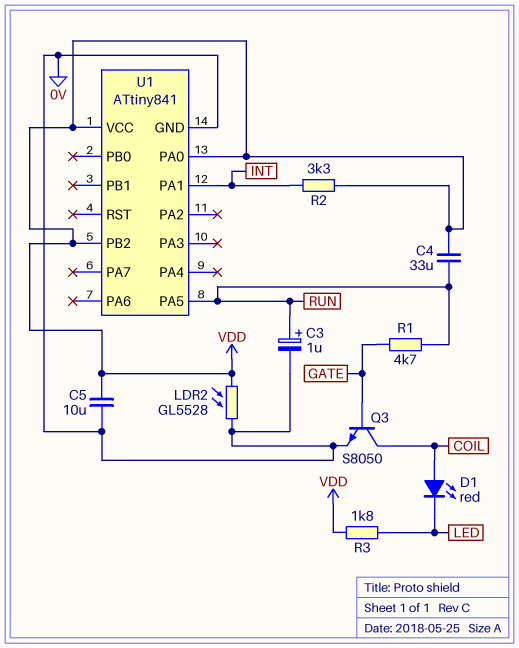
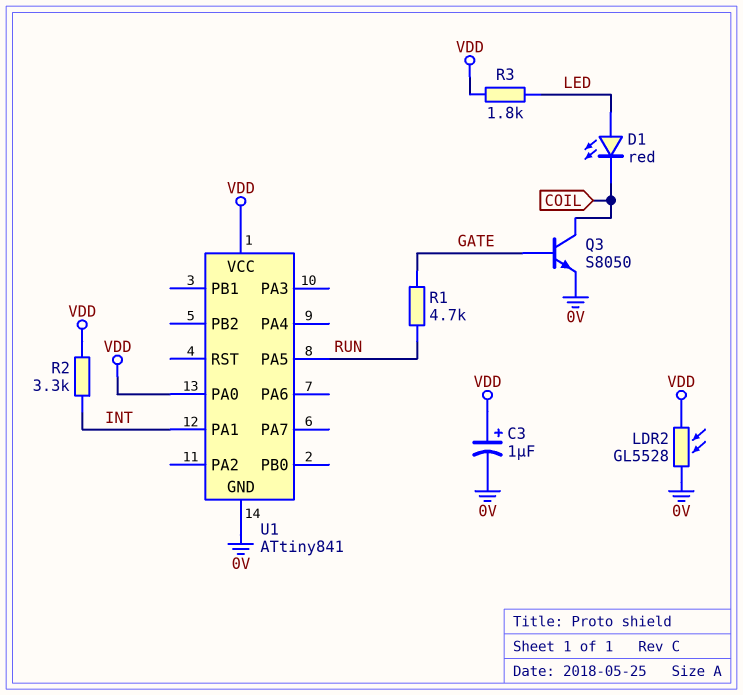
C3: 1uF (plus RUN, minus 0V) -> 1uF (plus VDD, minus 0V)
C4: 33uF (RUN, VDD) -> none
C5: 10uF (0V, VDD) -> none
D1: LED red (A COIL, K LED) -> LED red (A LED, K COIL)
U1 pin PB2: VDD -> none

